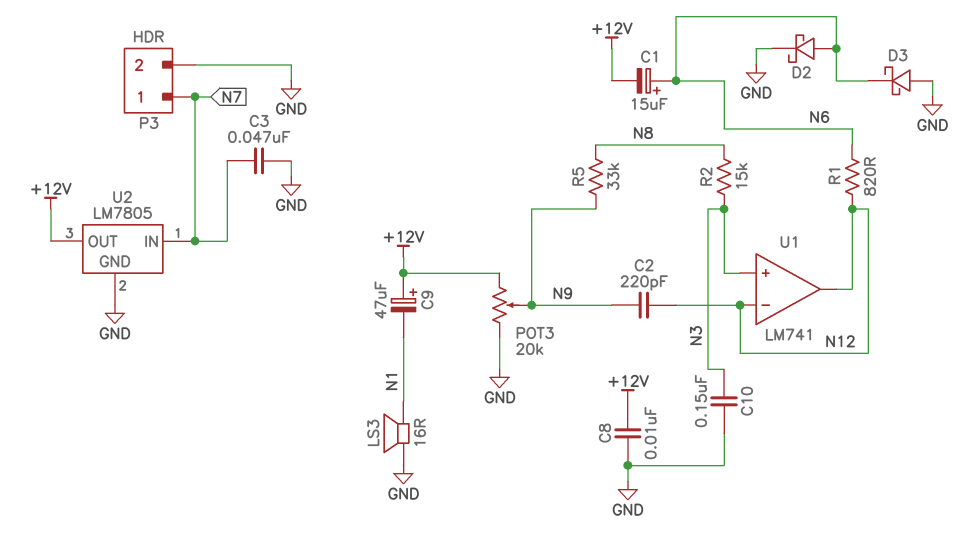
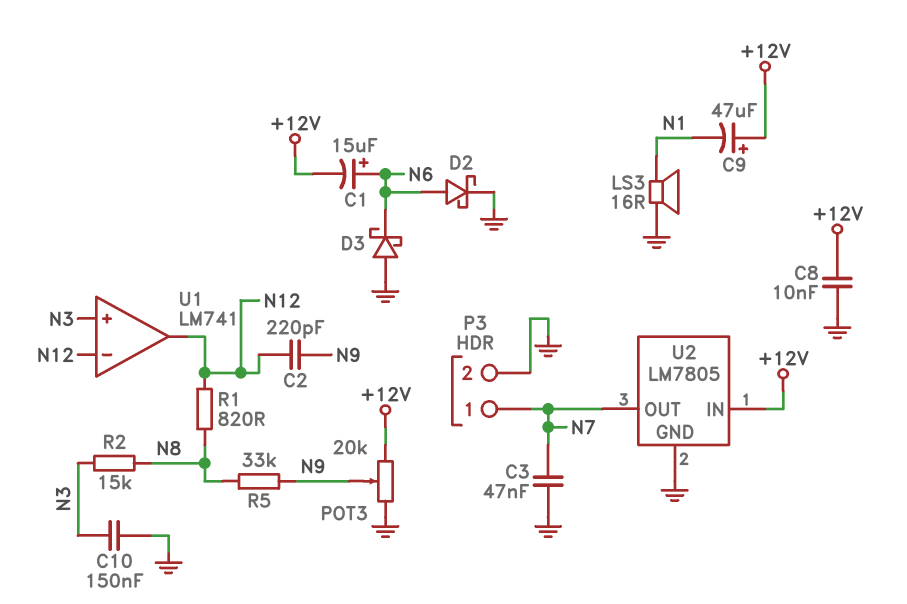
R1: 820 (N6, N12) -> 820 (N8, N12)
U2 pin IN: N7 -> +12V
U2 pin OUT: +12V -> N7

